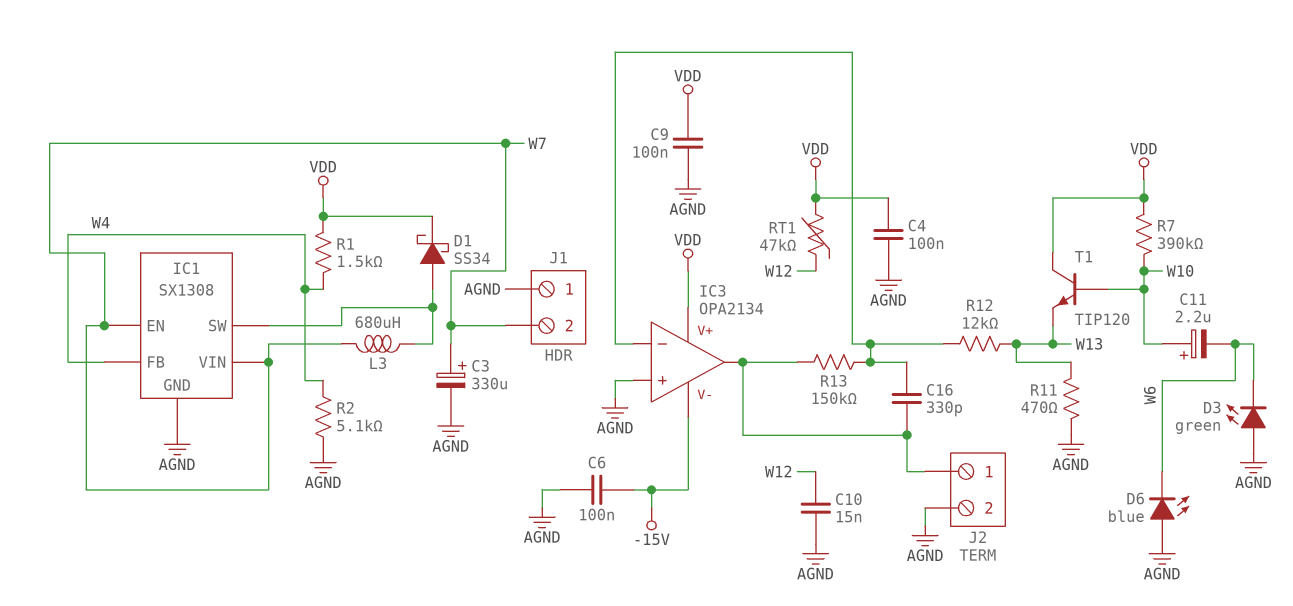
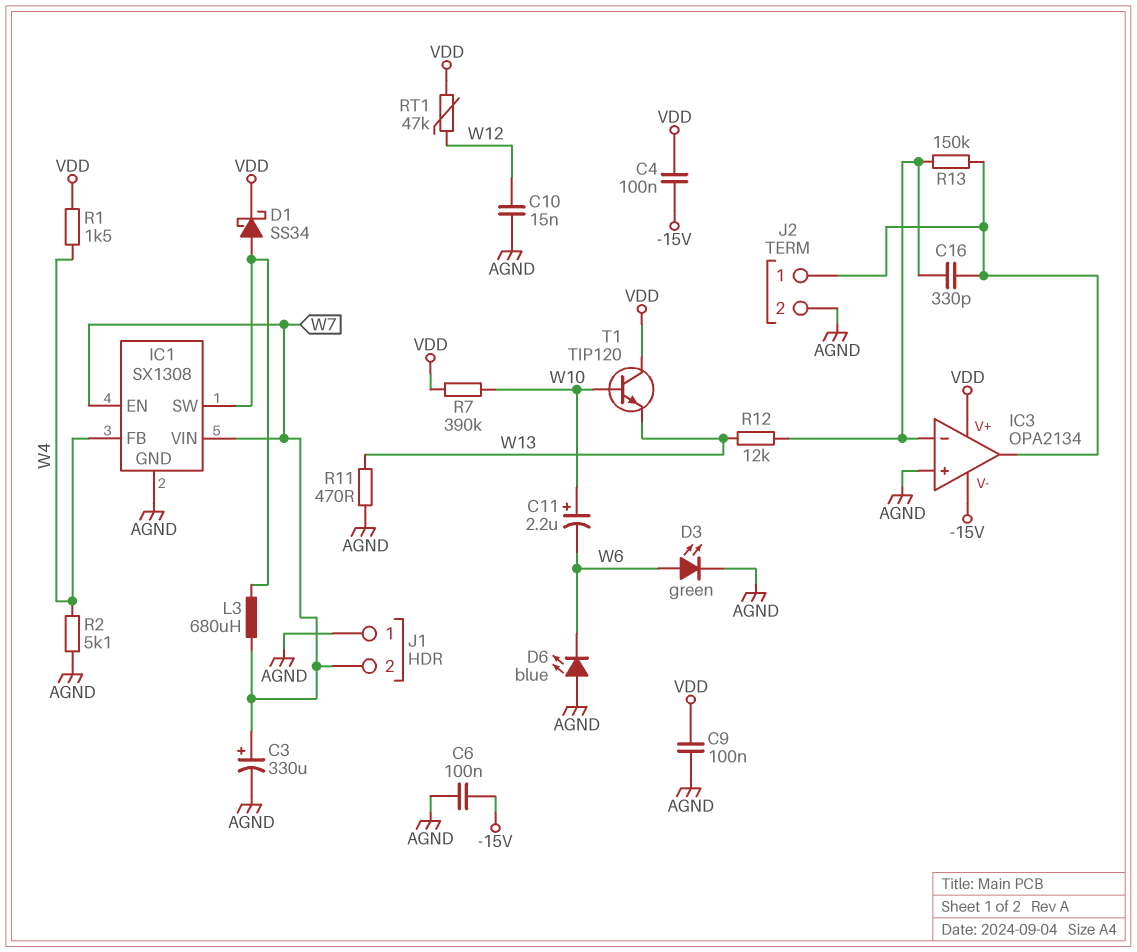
C4: 100nF (AGND, VDD) -> 100nF (-15V, VDD)
D3: LED green (A AGND, K W6) -> LED green (A W6, K AGND)

